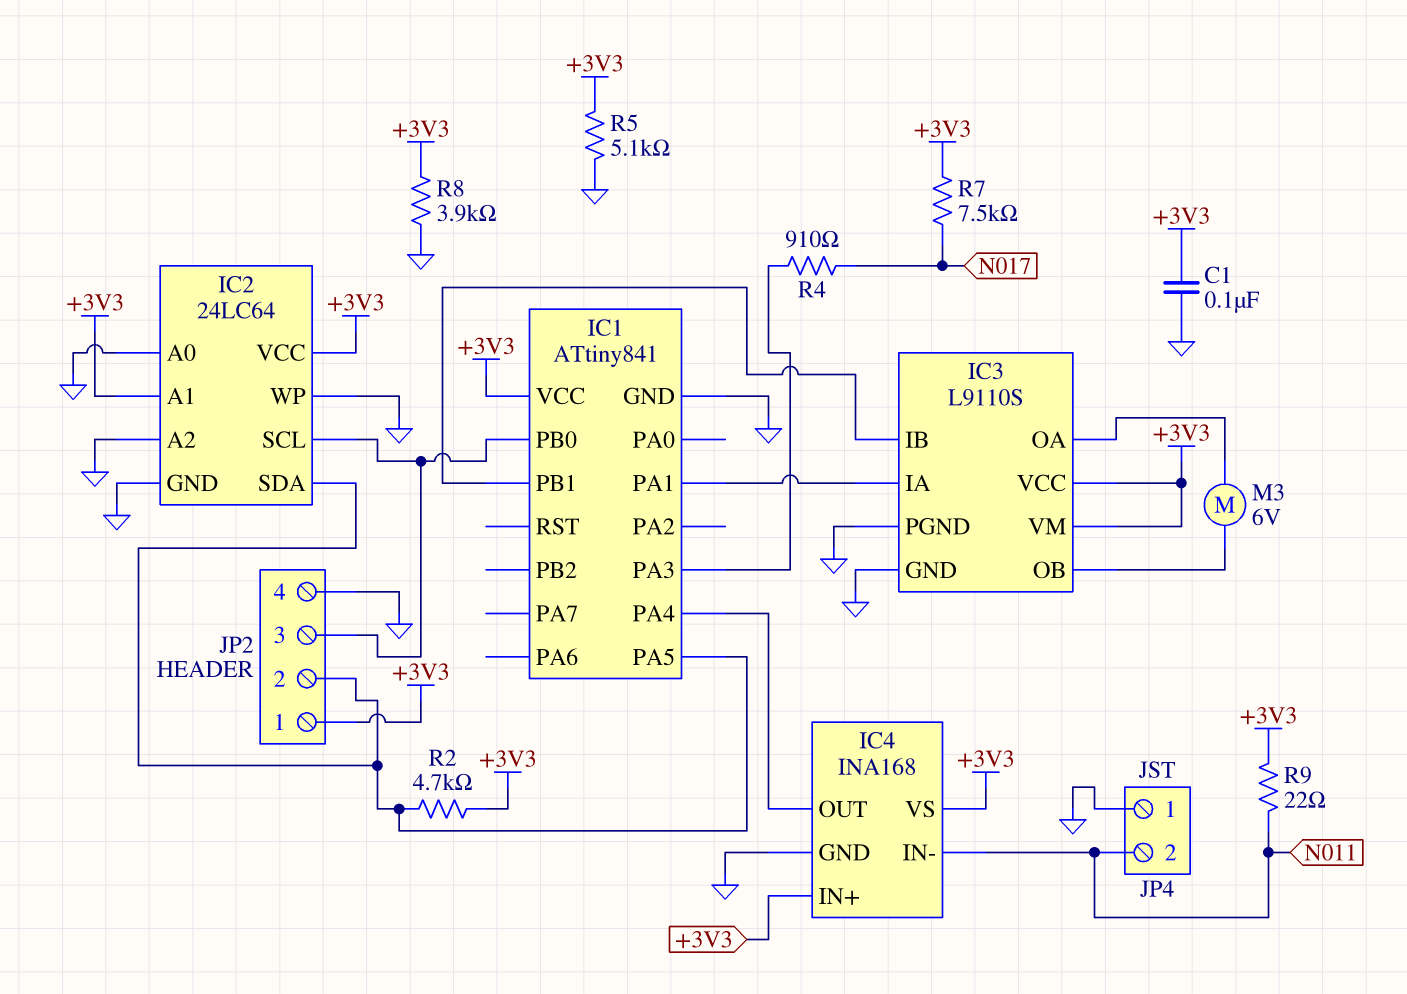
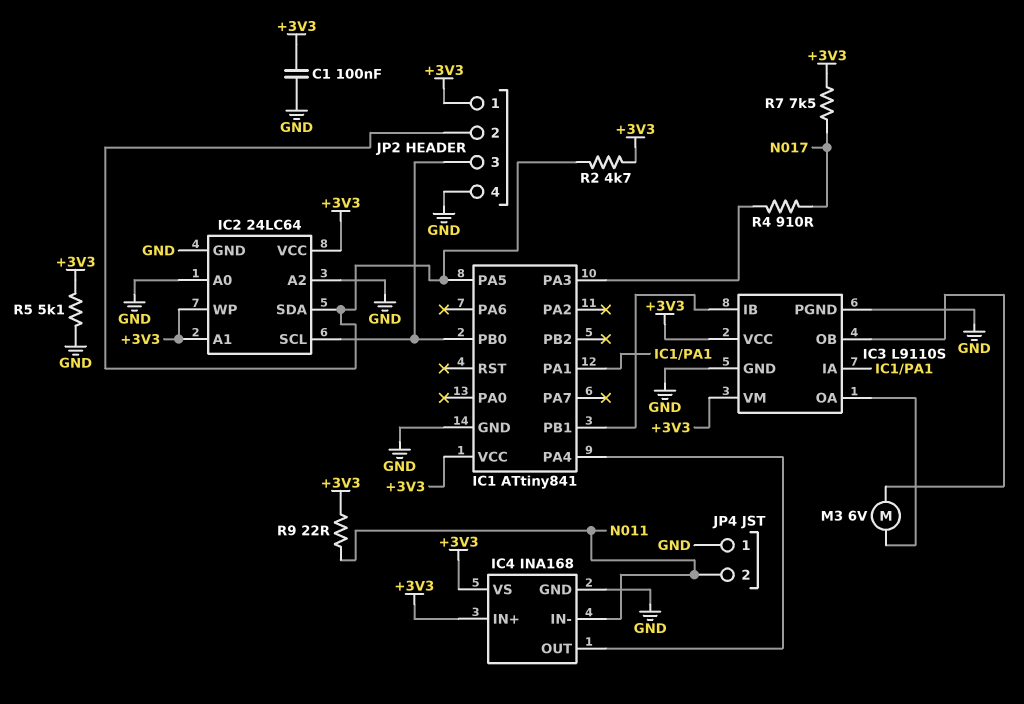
IC2 pin WP: GND -> +3V3
R8: 3.9k (+3V3, GND) -> none

